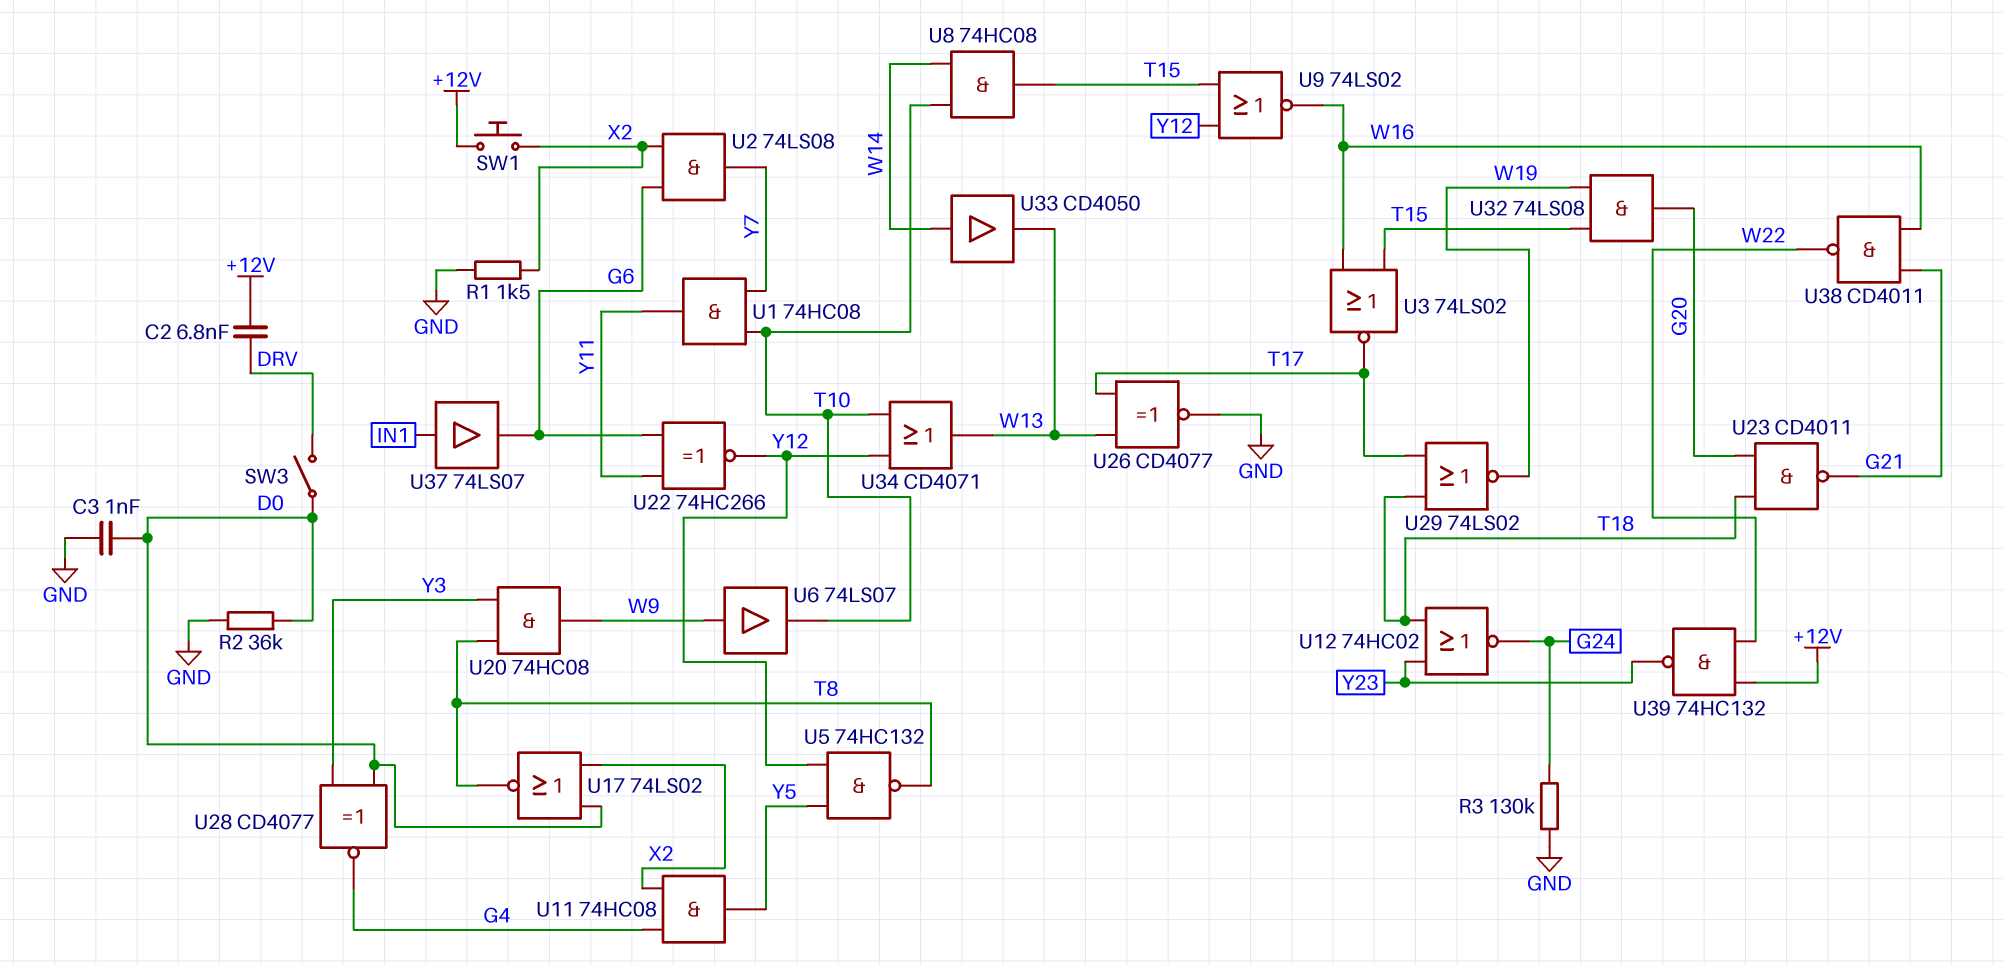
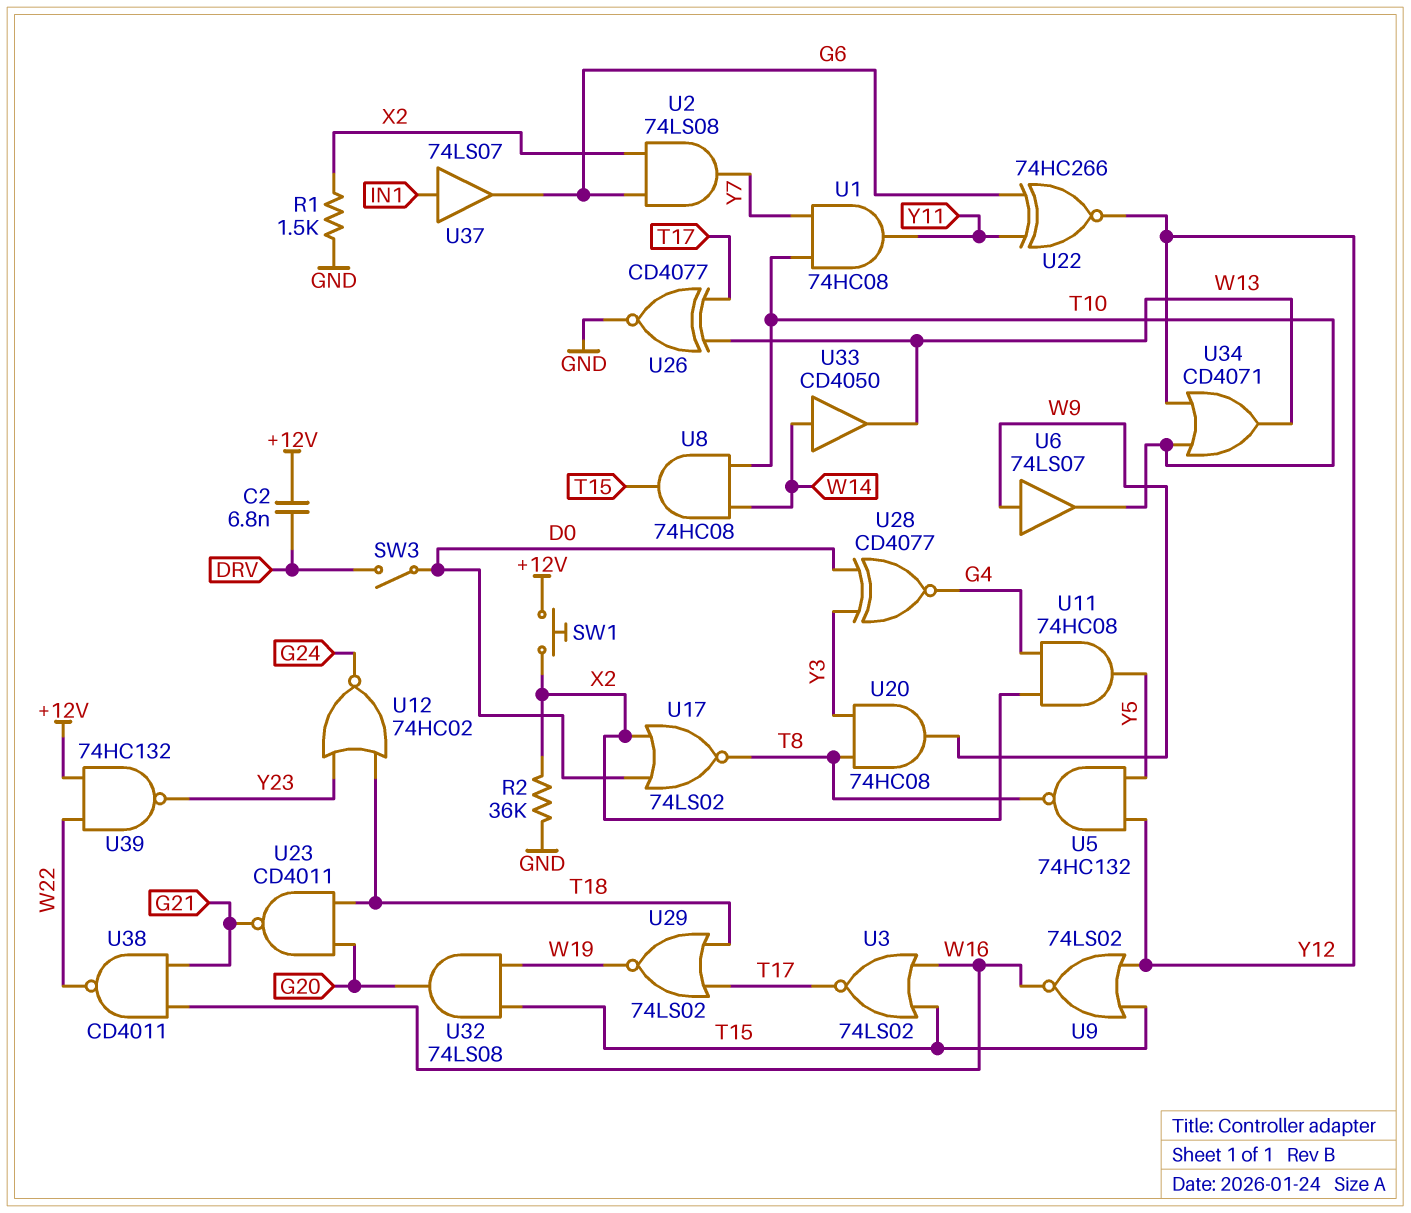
C3: 1nF (D0, GND) -> none
R2: 36k (D0, GND) -> 36k (GND, X2)
R3: 130k (G24, GND) -> none

